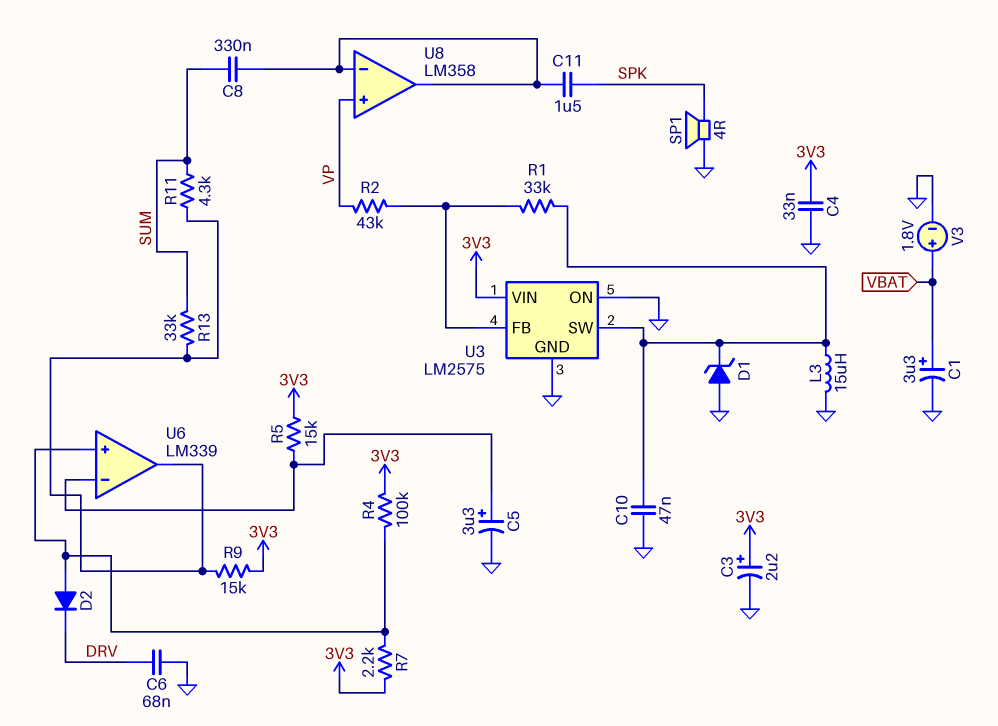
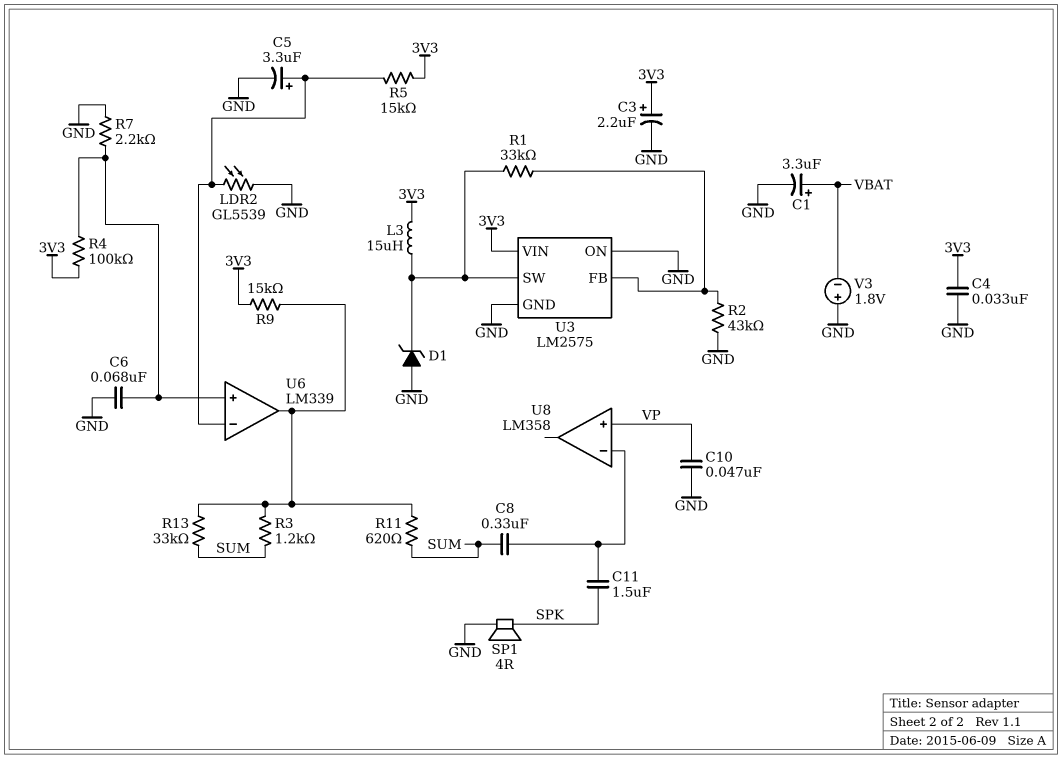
C6: 68nF (DRV, GND) -> 68nF (GND, U6/in+)
C10: 47nF (GND, U3/SW) -> 47nF (GND, VP)
D2: diode (A U6/in+, K DRV) -> none
L3: 15uH (GND, U3/SW) -> 15uH (3V3, U3/SW)
LDR2: none -> GL5539 (GND, U6/in-)
R2: 43k (U3/FB, VP) -> 43k (GND, U3/FB)
R3: none -> 1.2k (SUM, U6/out)
R7: 2.2k (3V3, U6/in+) -> 2.2k (GND, U6/in+)
R11: 4.3k (SUM, U6/out) -> 620 (SUM, U6/out)
U8 pin out: U8/in- -> none
V3: 1.8V (plus VBAT, minus GND) -> 1.8V (plus GND, minus VBAT)

